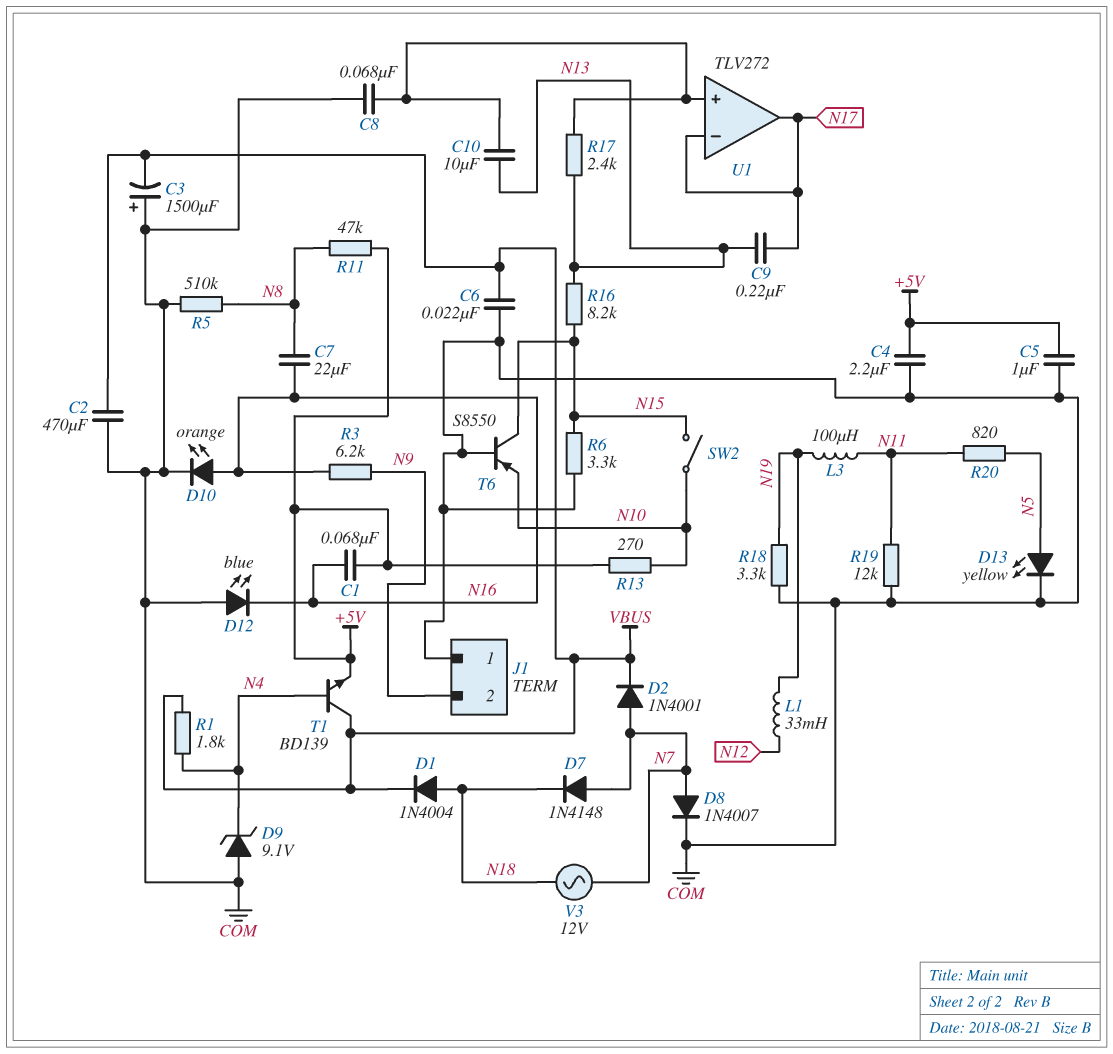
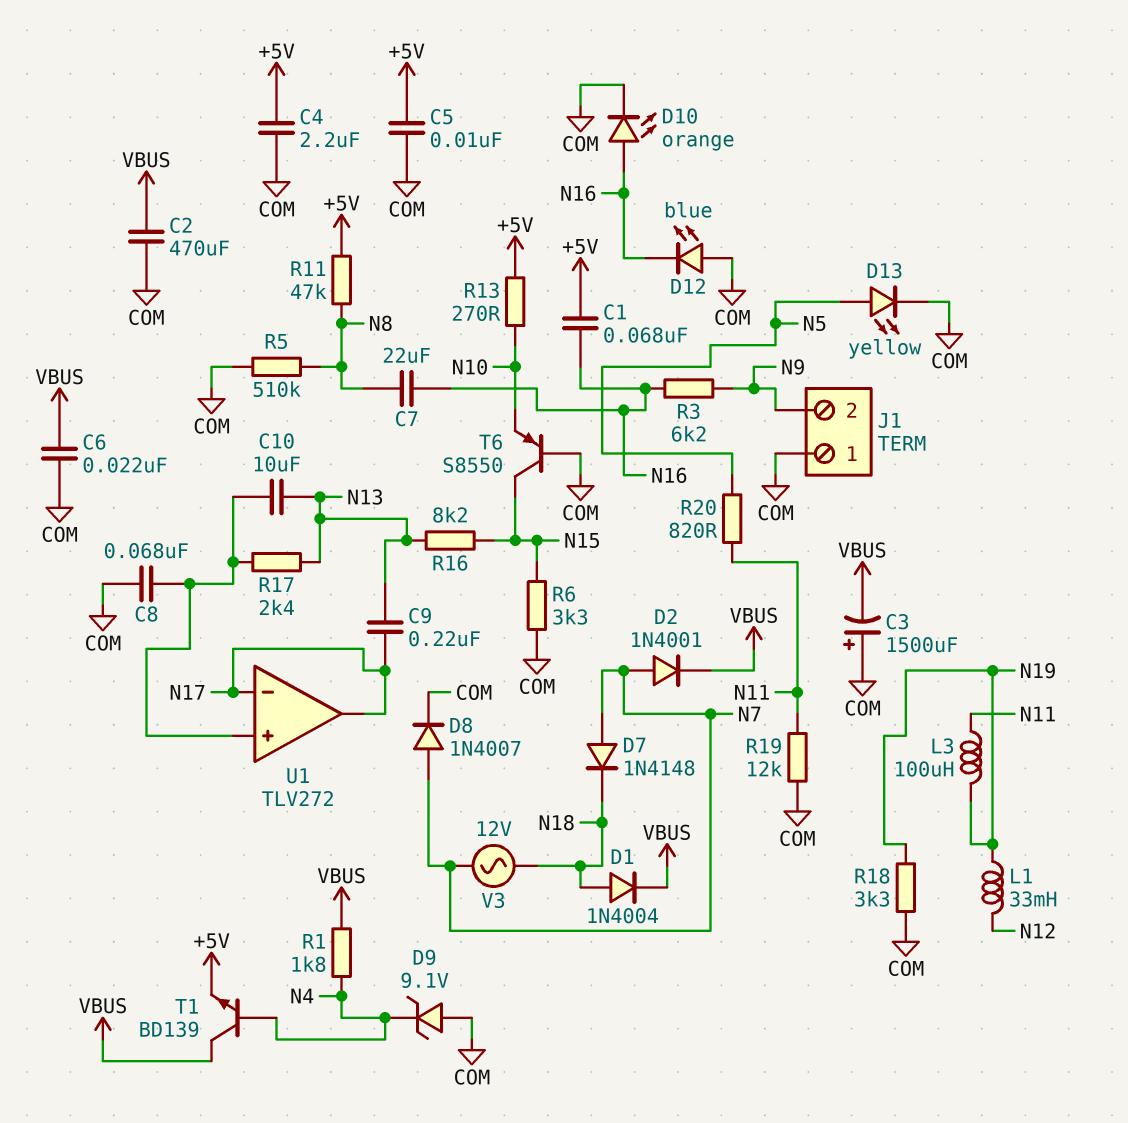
C5: 1uF (+5V, COM) -> 10nF (+5V, COM)
SW2: switch (N10, N15) -> none

